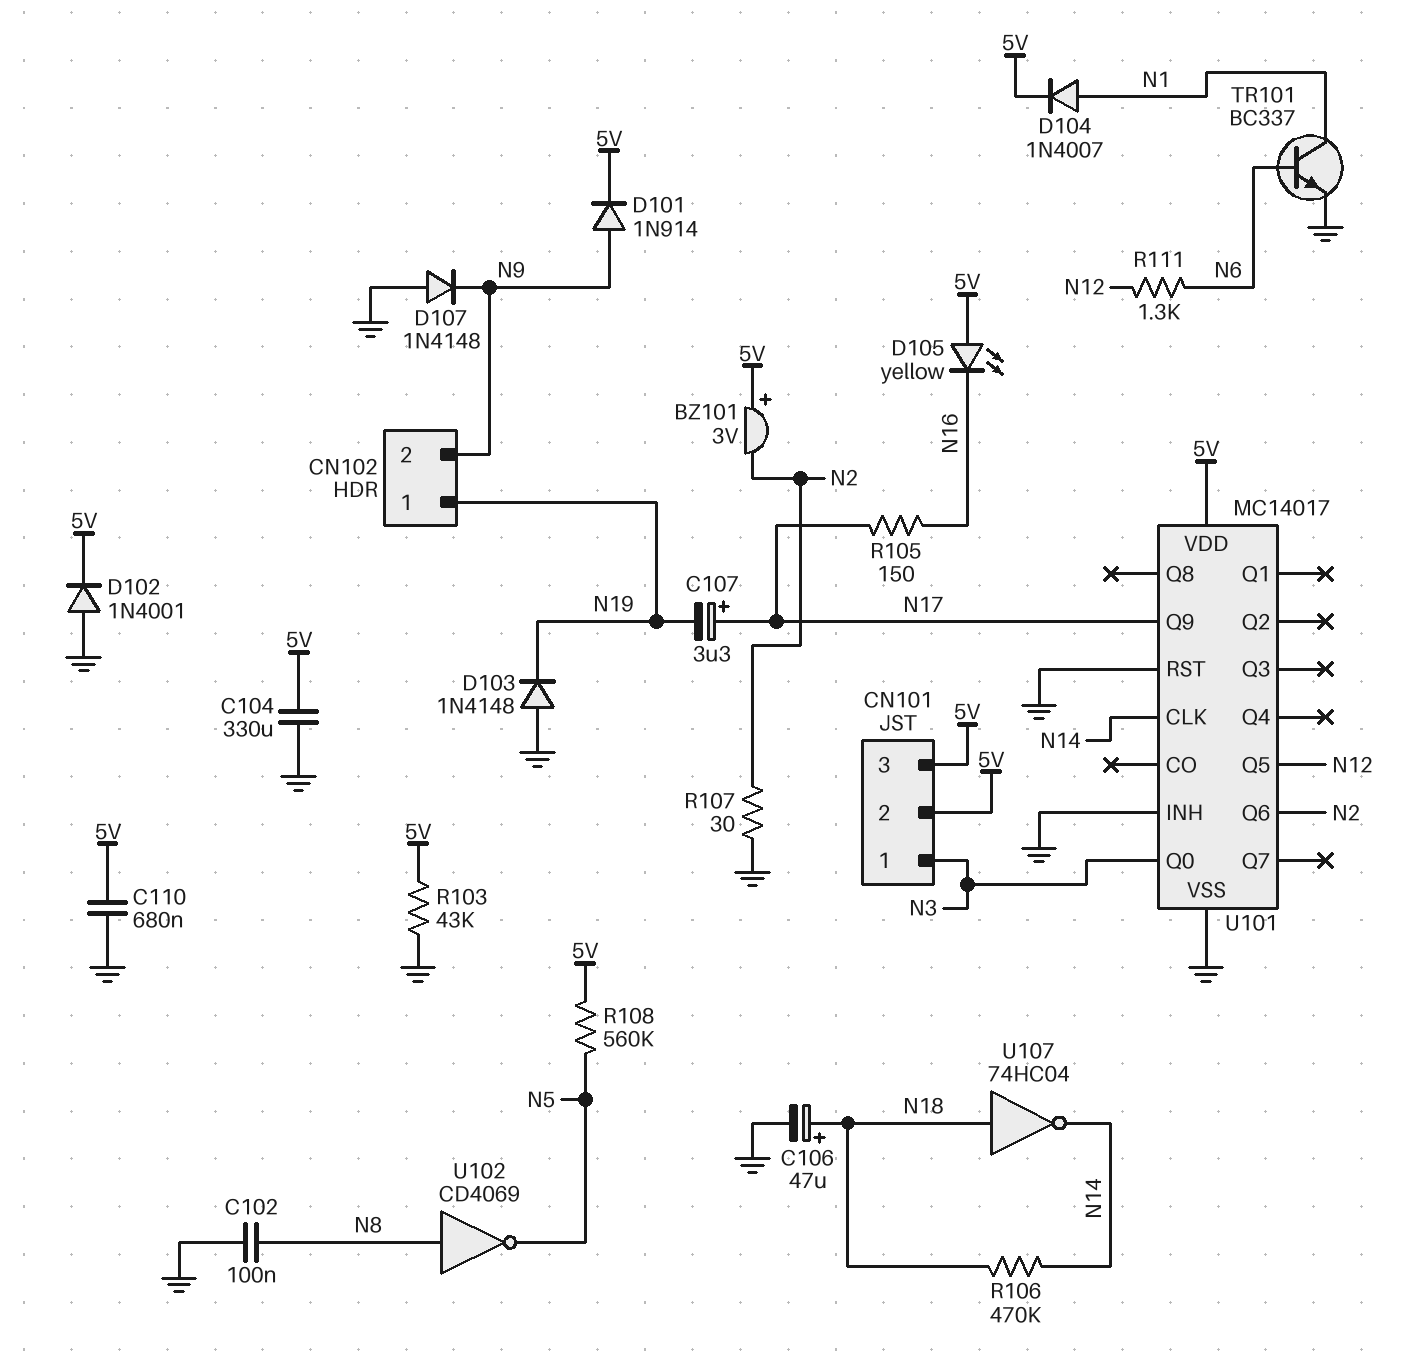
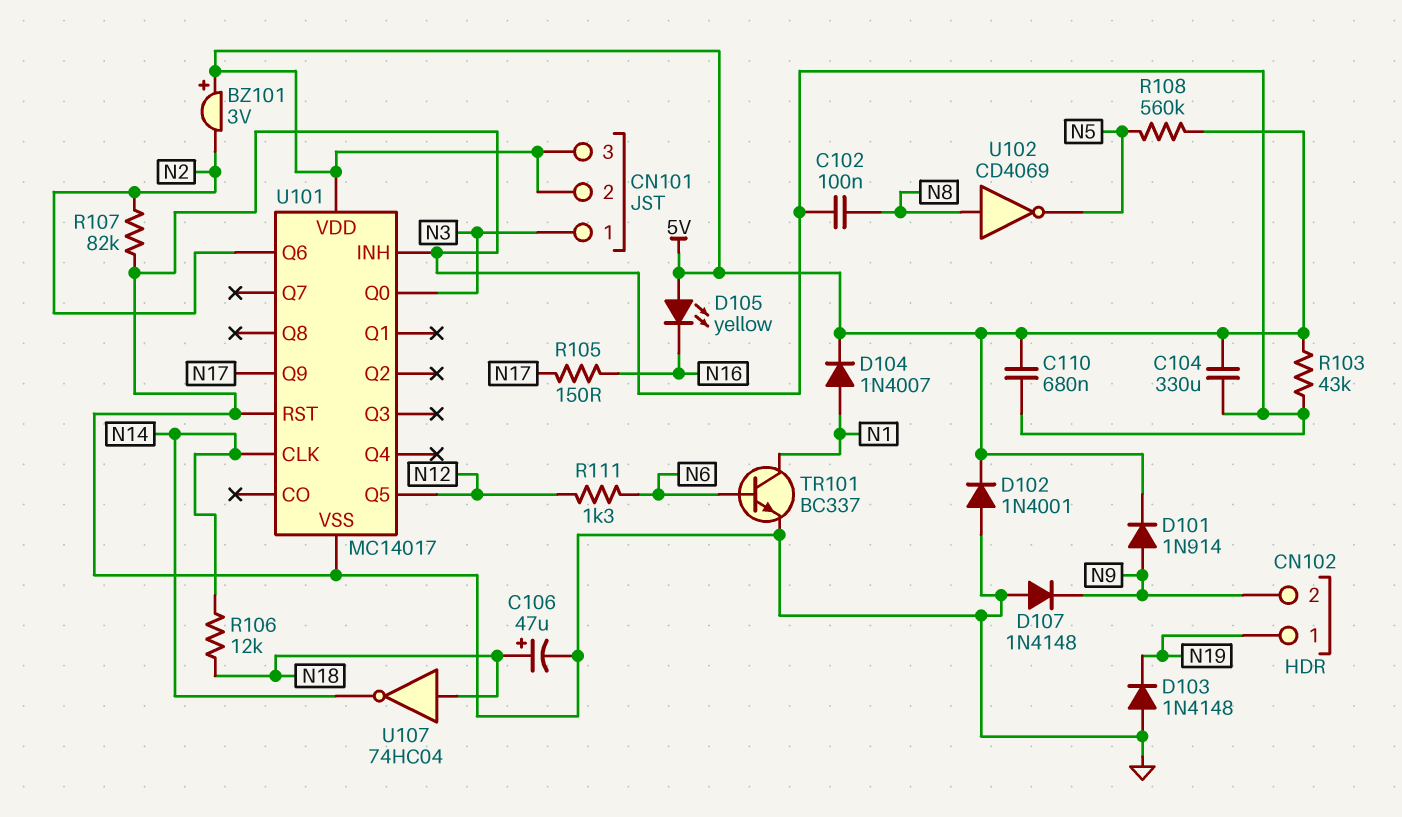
C107: 3.3uF (plus N17, minus N19) -> none
R106: 470k (N14, N18) -> 12k (N14, N18)
R107: 30 (GND, N2) -> 82k (GND, N2)

